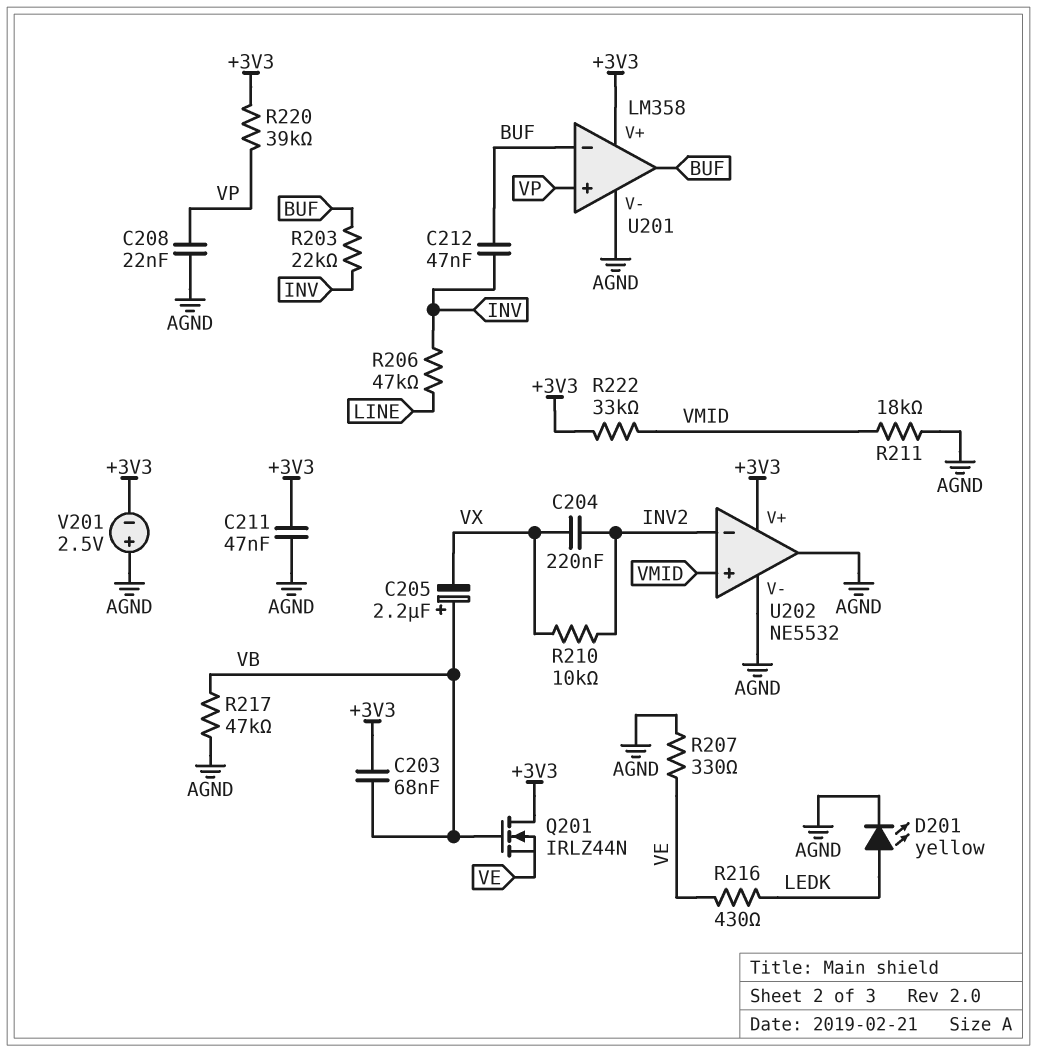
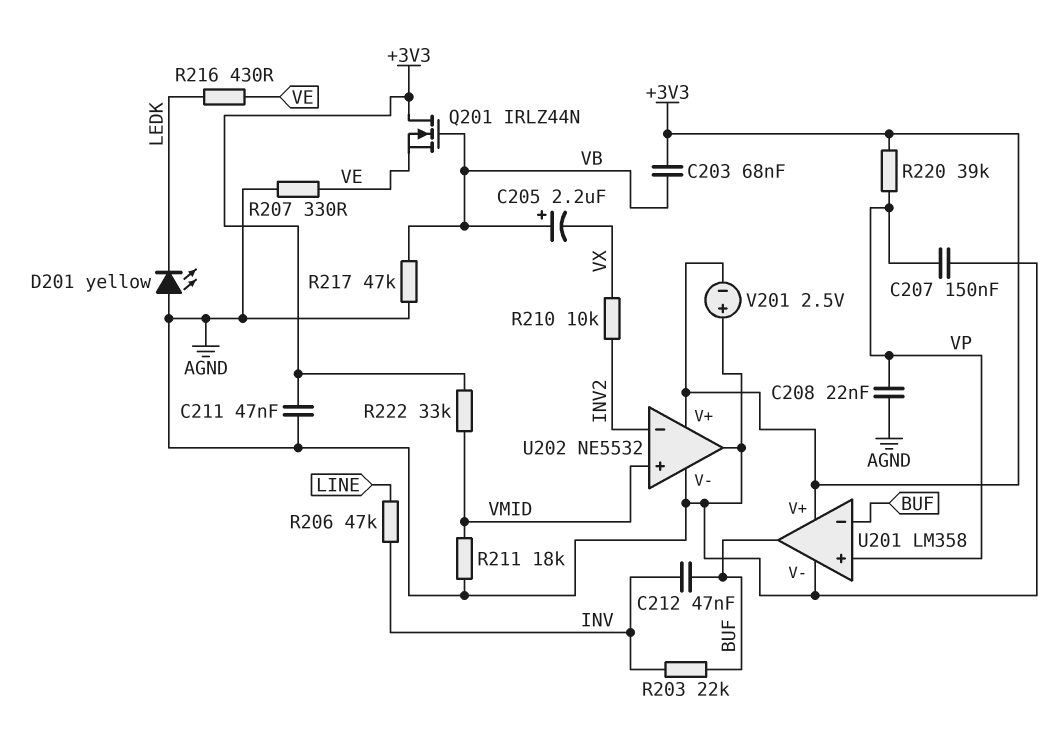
C204: 220nF (INV2, VX) -> none
C207: none -> 150nF (AGND, VP)
D201: LED yellow (A LEDK, K AGND) -> LED yellow (A AGND, K LEDK)

